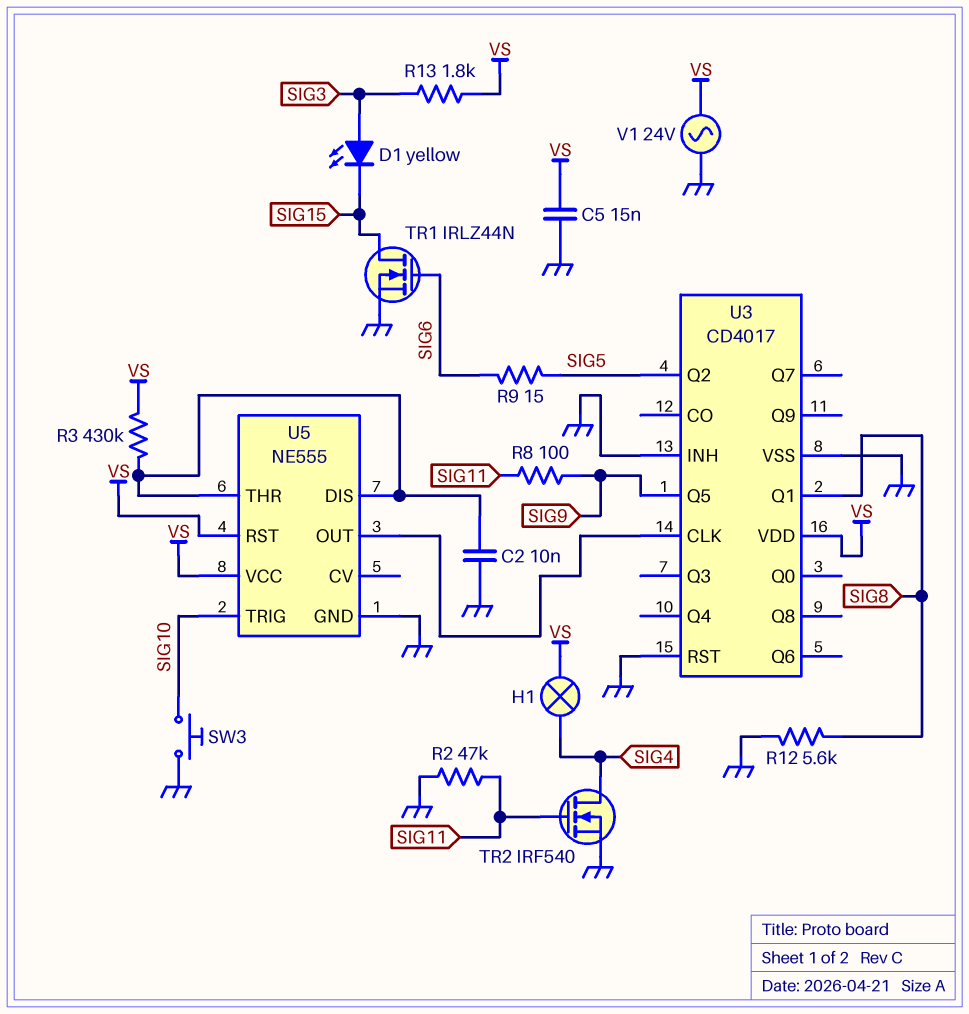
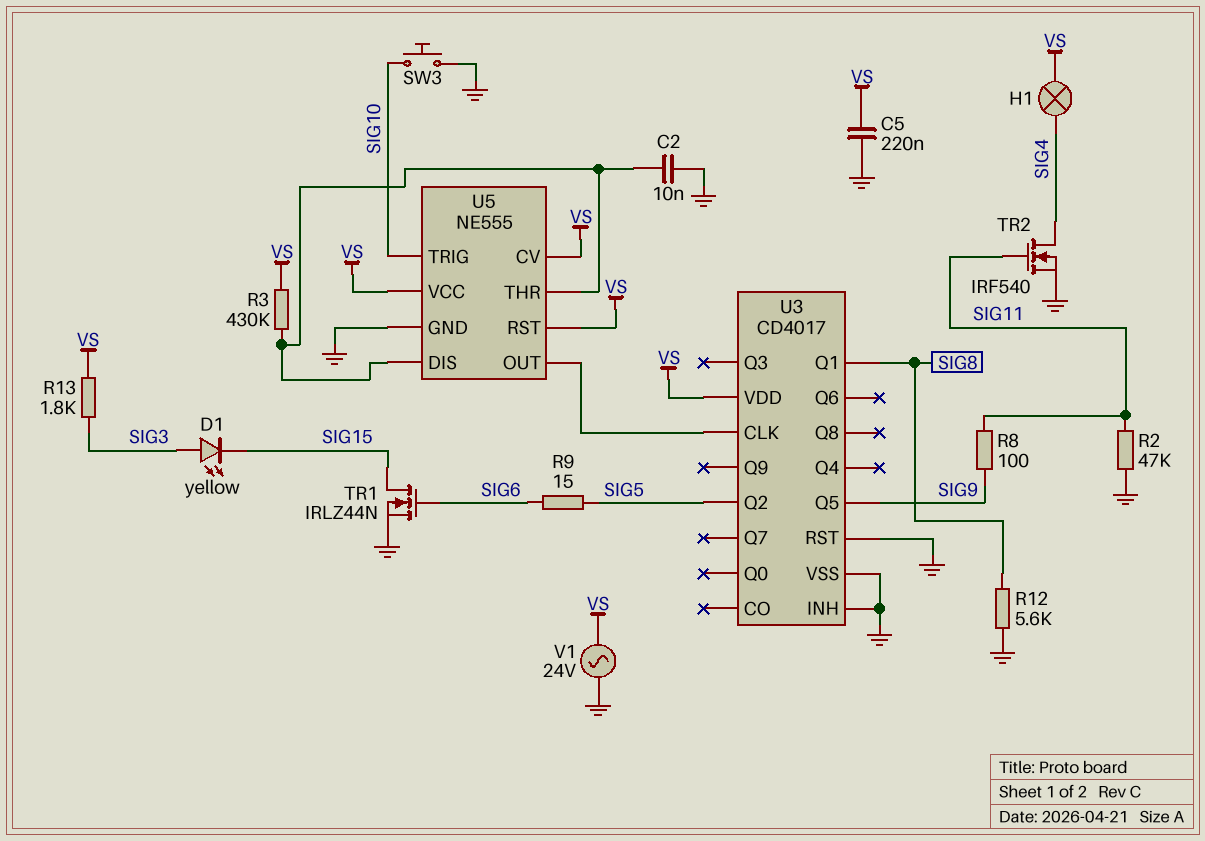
C5: 15nF (GND, VS) -> 220nF (GND, VS)
U5 pin CV: none -> VS

